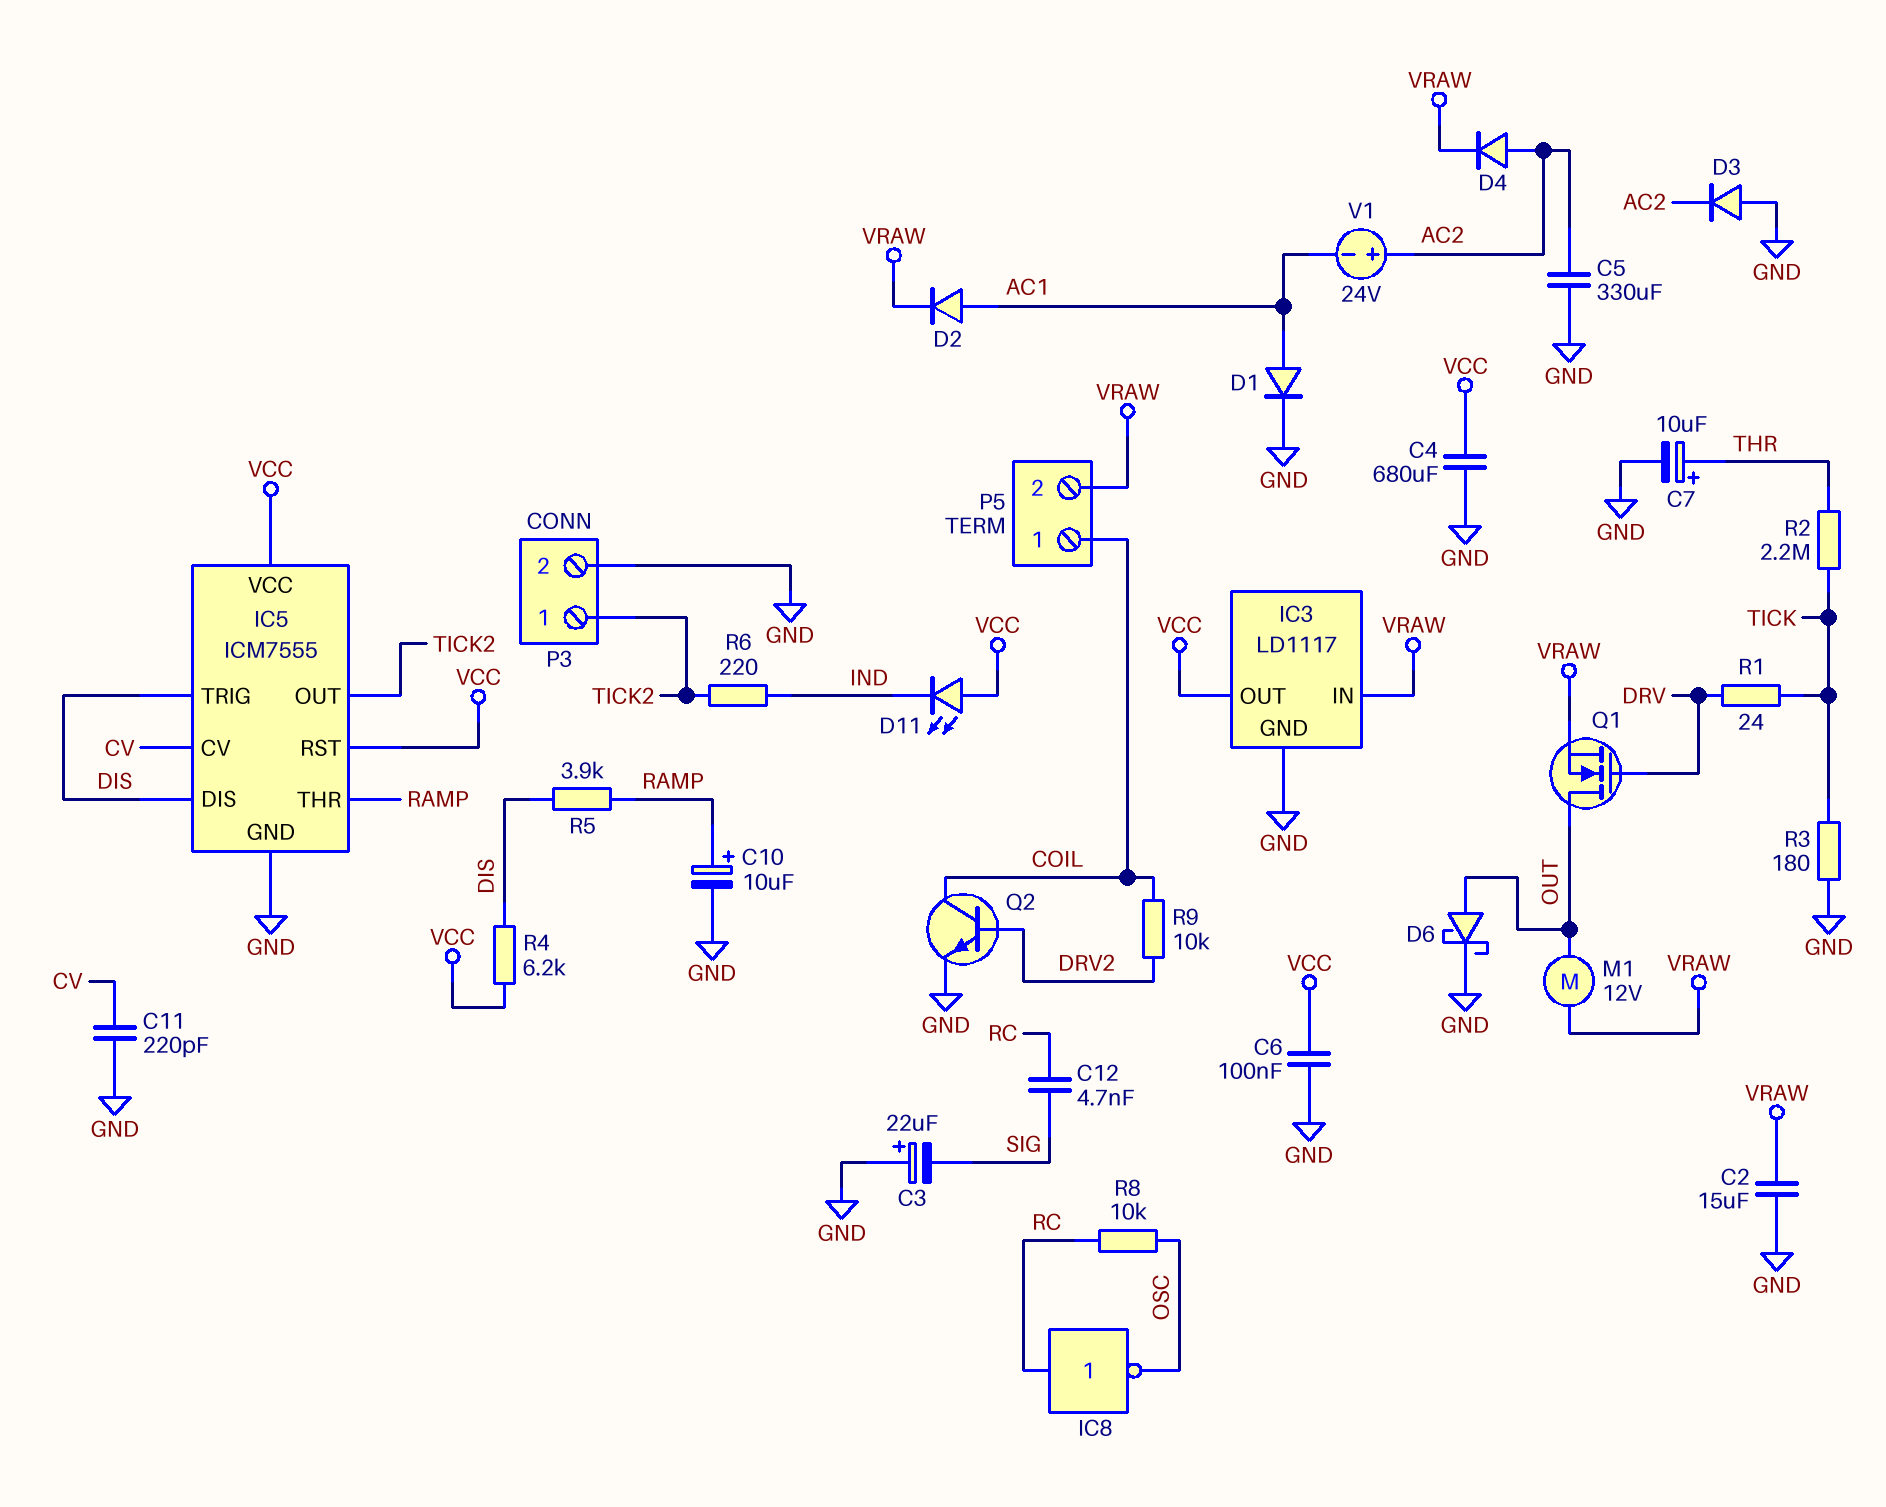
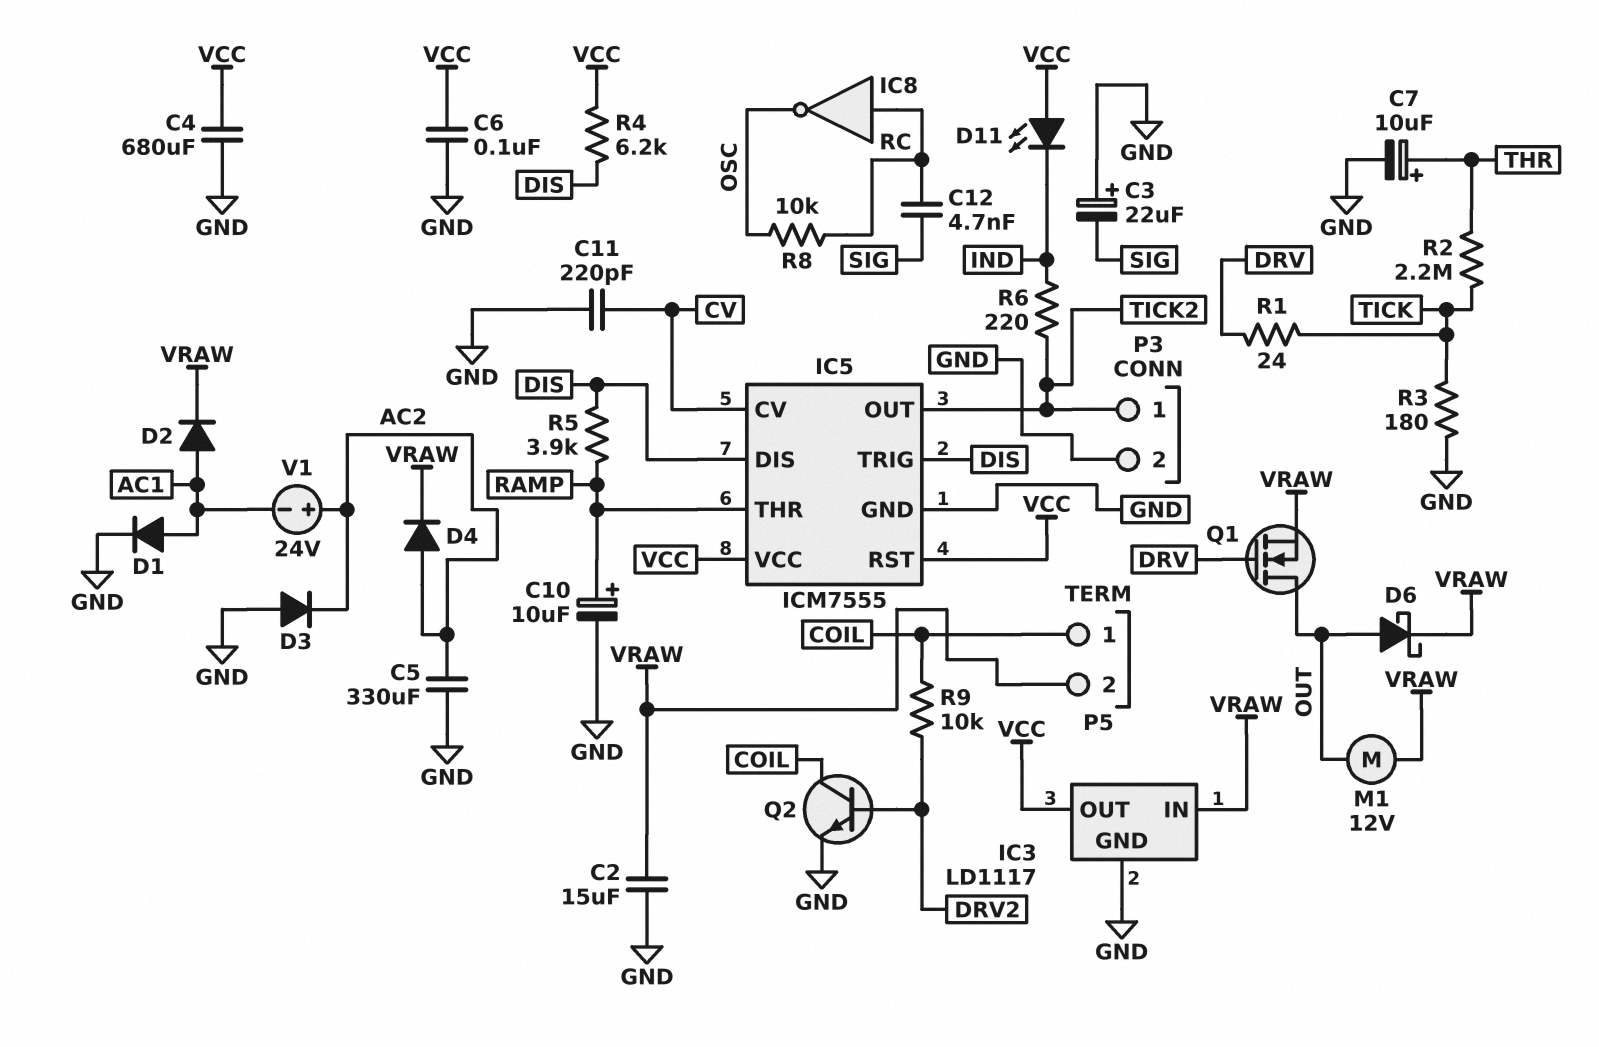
D6: schottky (A OUT, K GND) -> schottky (A OUT, K VRAW)

